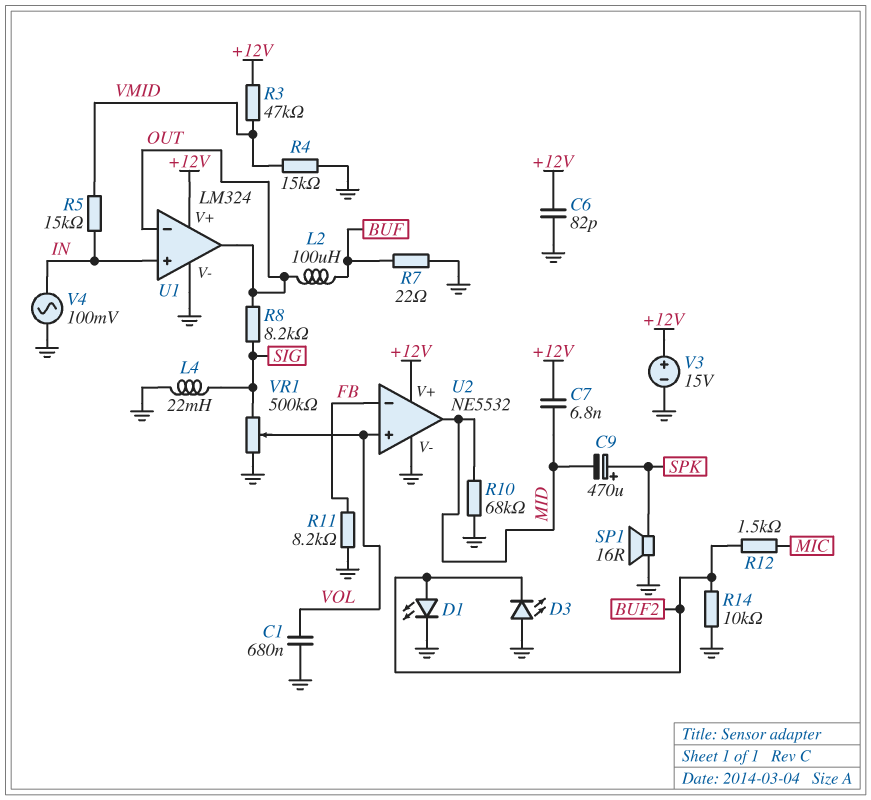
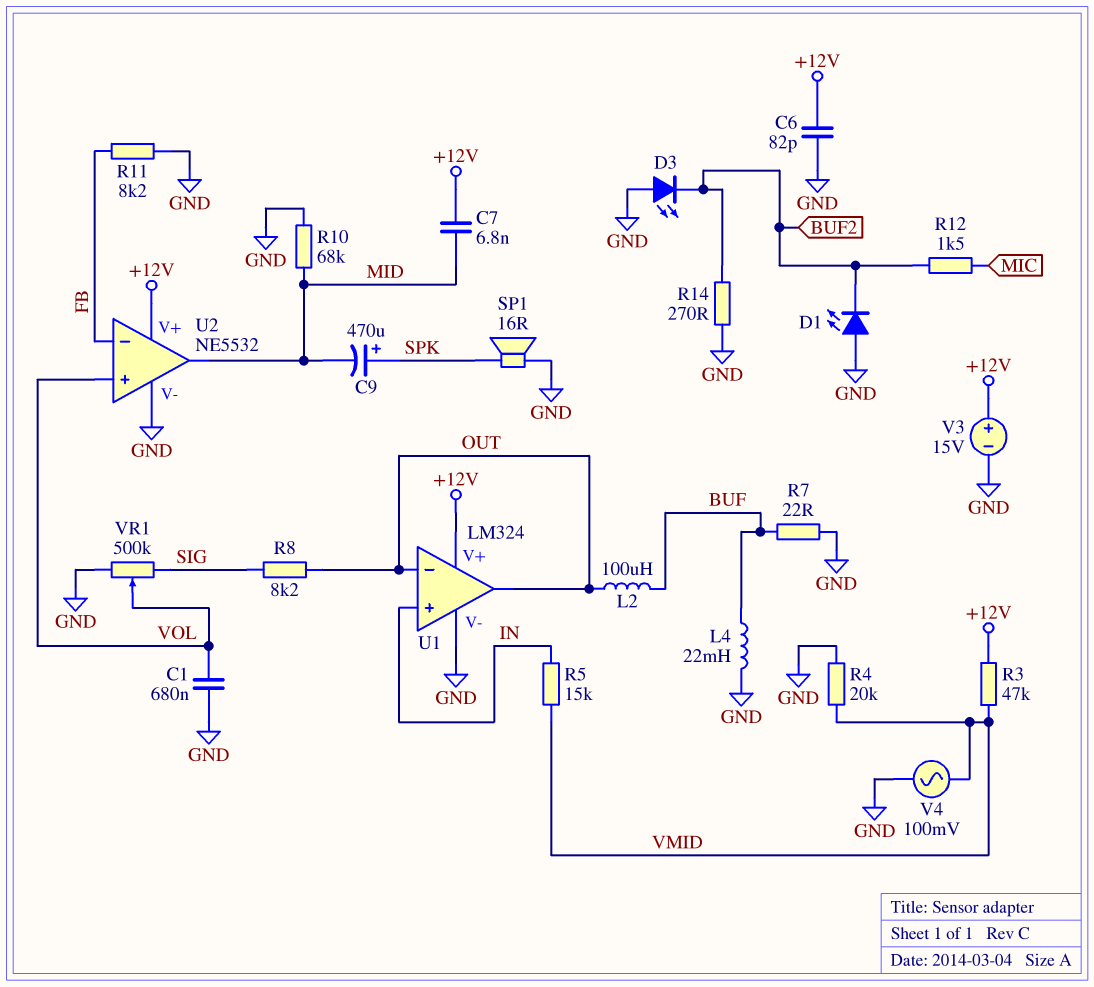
D1: LED (A BUF2, K GND) -> LED (A GND, K BUF2)
L4: 22mH (GND, SIG) -> 22mH (BUF, GND)
R4: 15k (GND, VMID) -> 20k (GND, VMID)
R14: 10k (BUF2, GND) -> 270 (BUF2, GND)
V4: AC 100mV (GND, IN) -> AC 100mV (GND, VMID)

